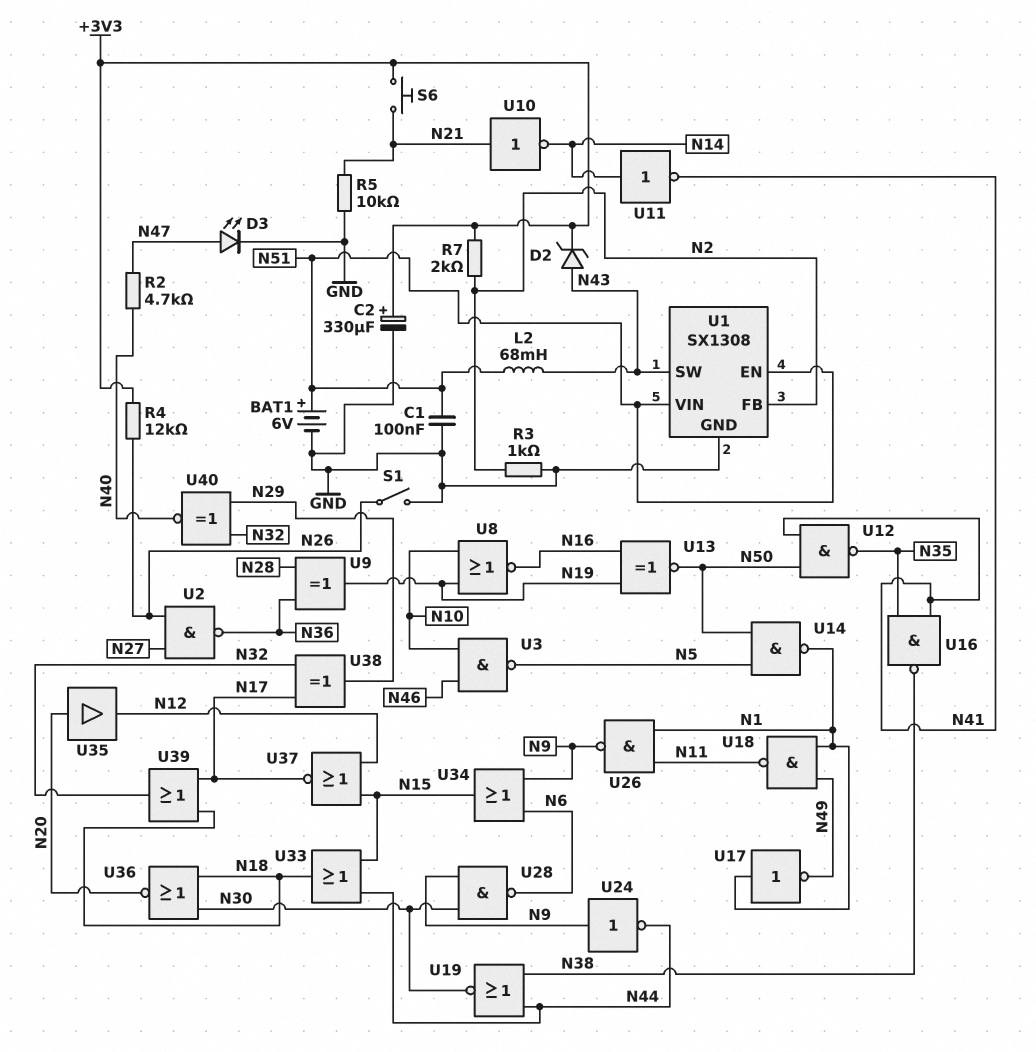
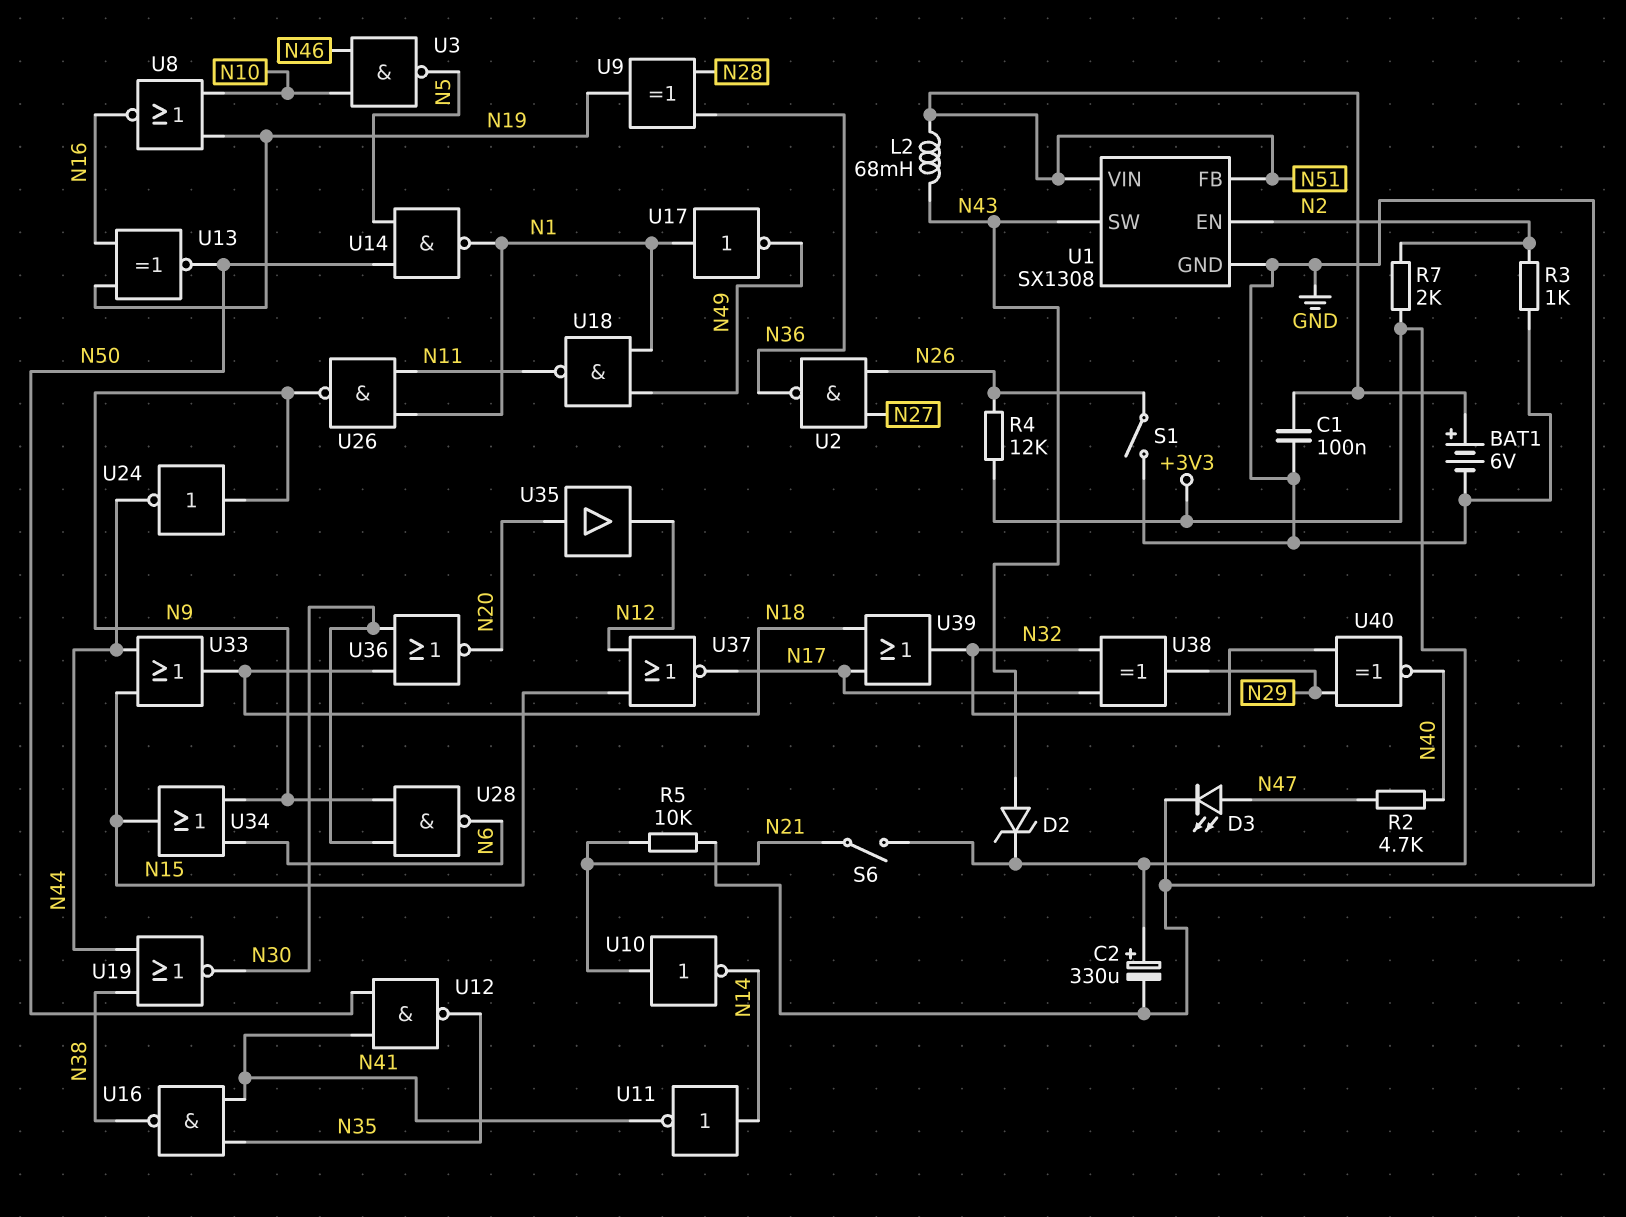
S6: button (+3V3, N21) -> switch (+3V3, N21)
U1 pin EN: N51 -> N2
U1 pin FB: N2 -> N51

